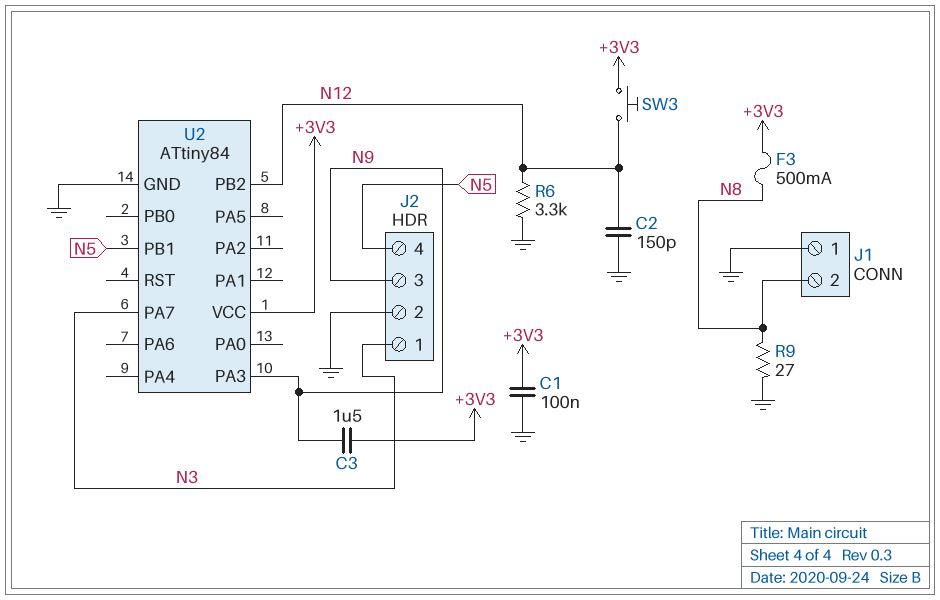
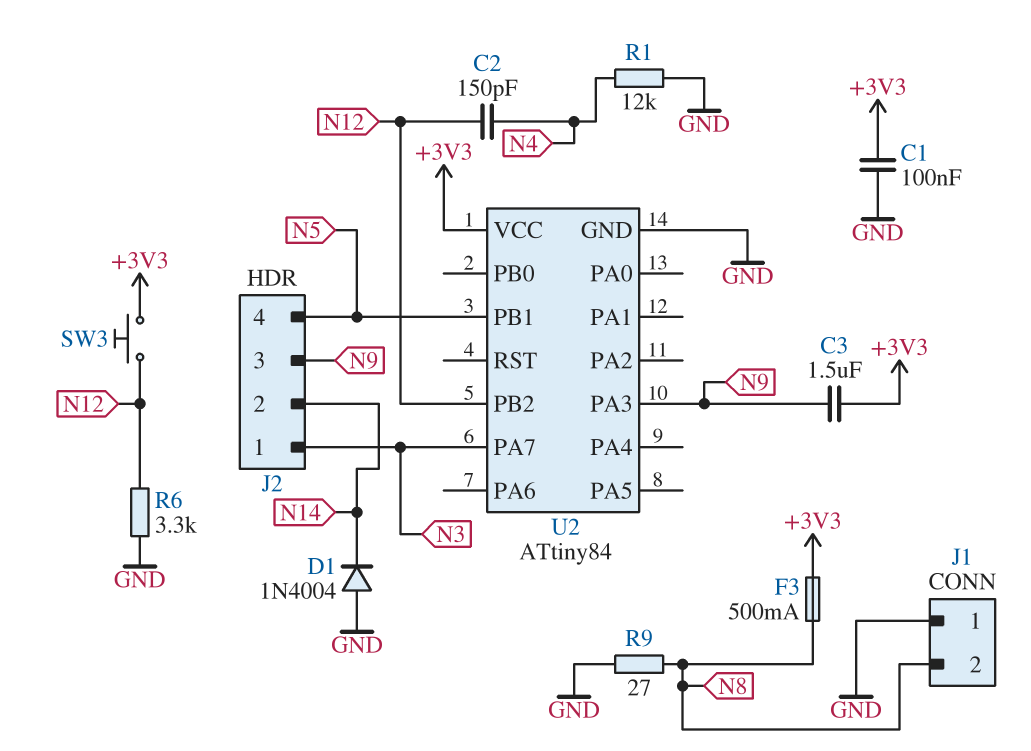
C2: 150pF (GND, N12) -> 150pF (N4, N12)
D1: none -> diode 1N4004 (A GND, K N14)
J2 pin 2: GND -> N14
R1: none -> 12k (GND, N4)

